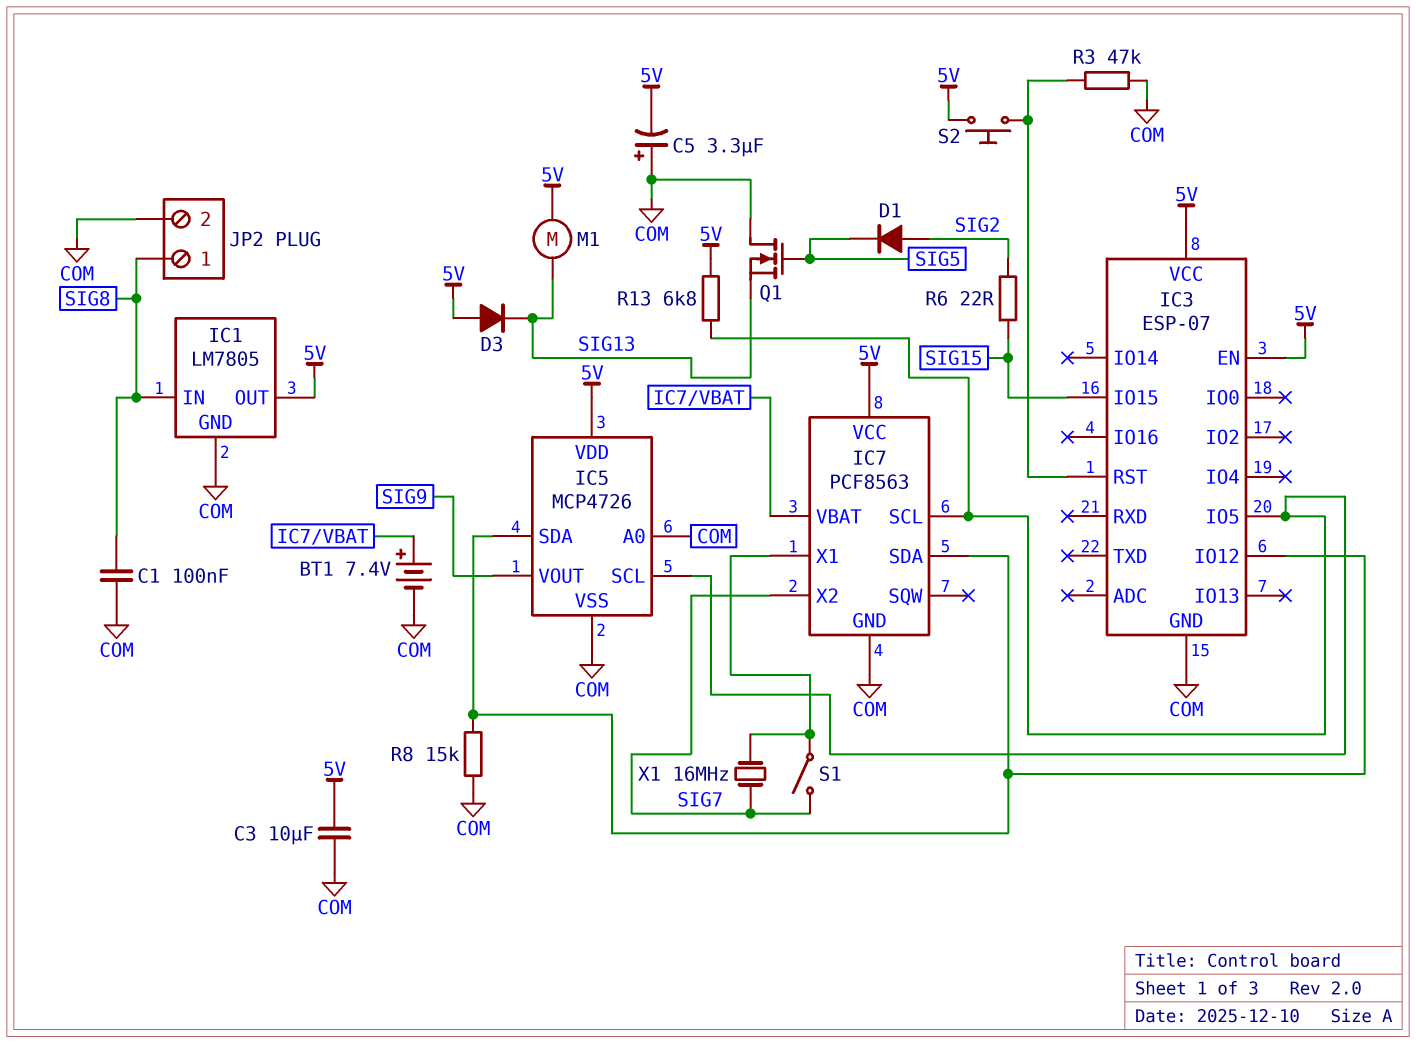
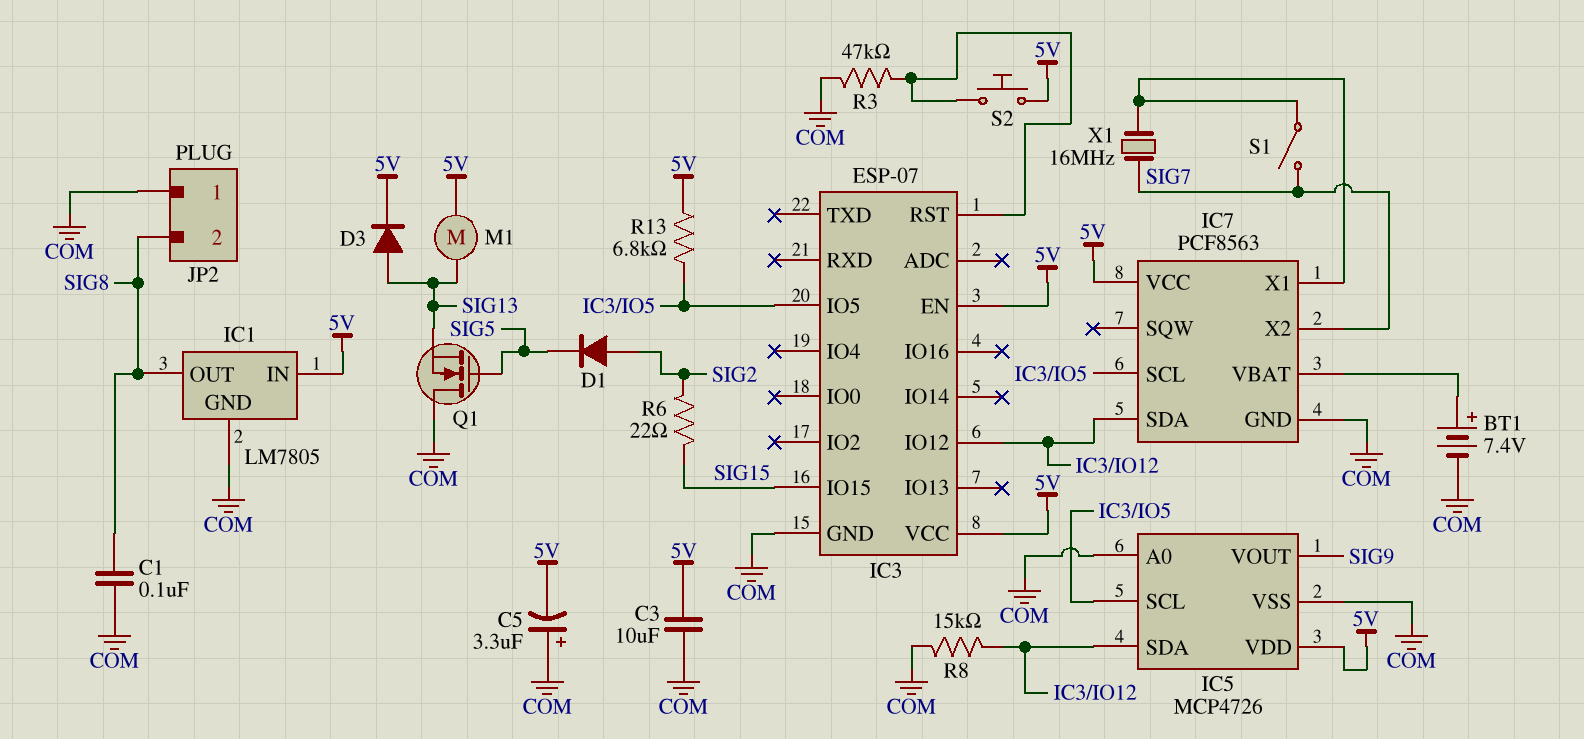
D3: diode (A 5V, K SIG13) -> diode (A SIG13, K 5V)
IC1 pin IN: SIG8 -> 5V
IC1 pin OUT: 5V -> SIG8
JP2 pin 1: SIG8 -> COM
JP2 pin 2: COM -> SIG8

